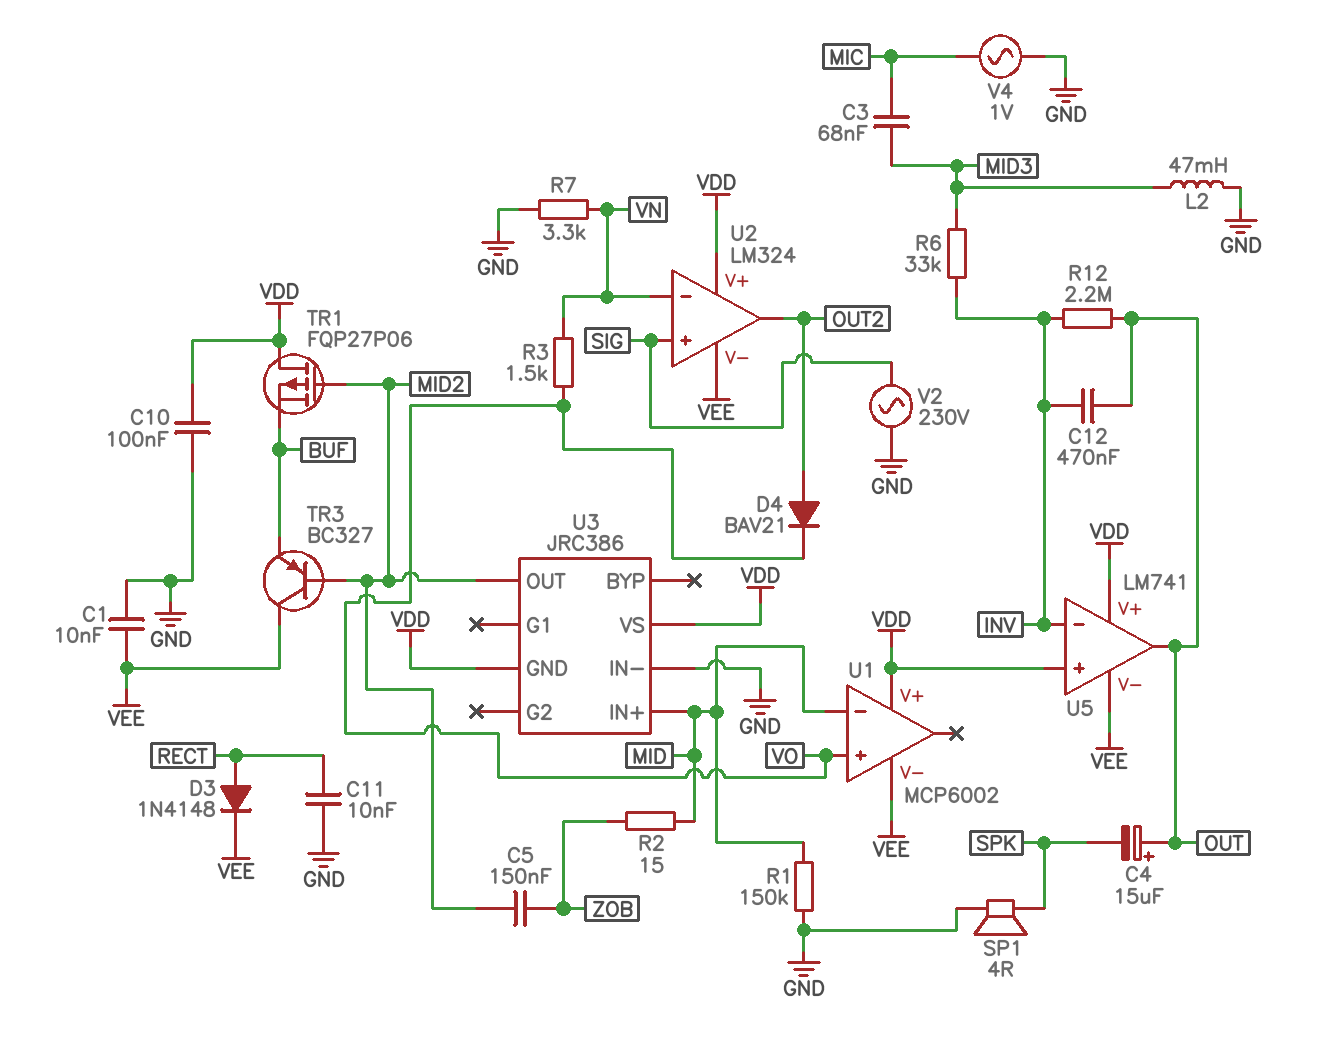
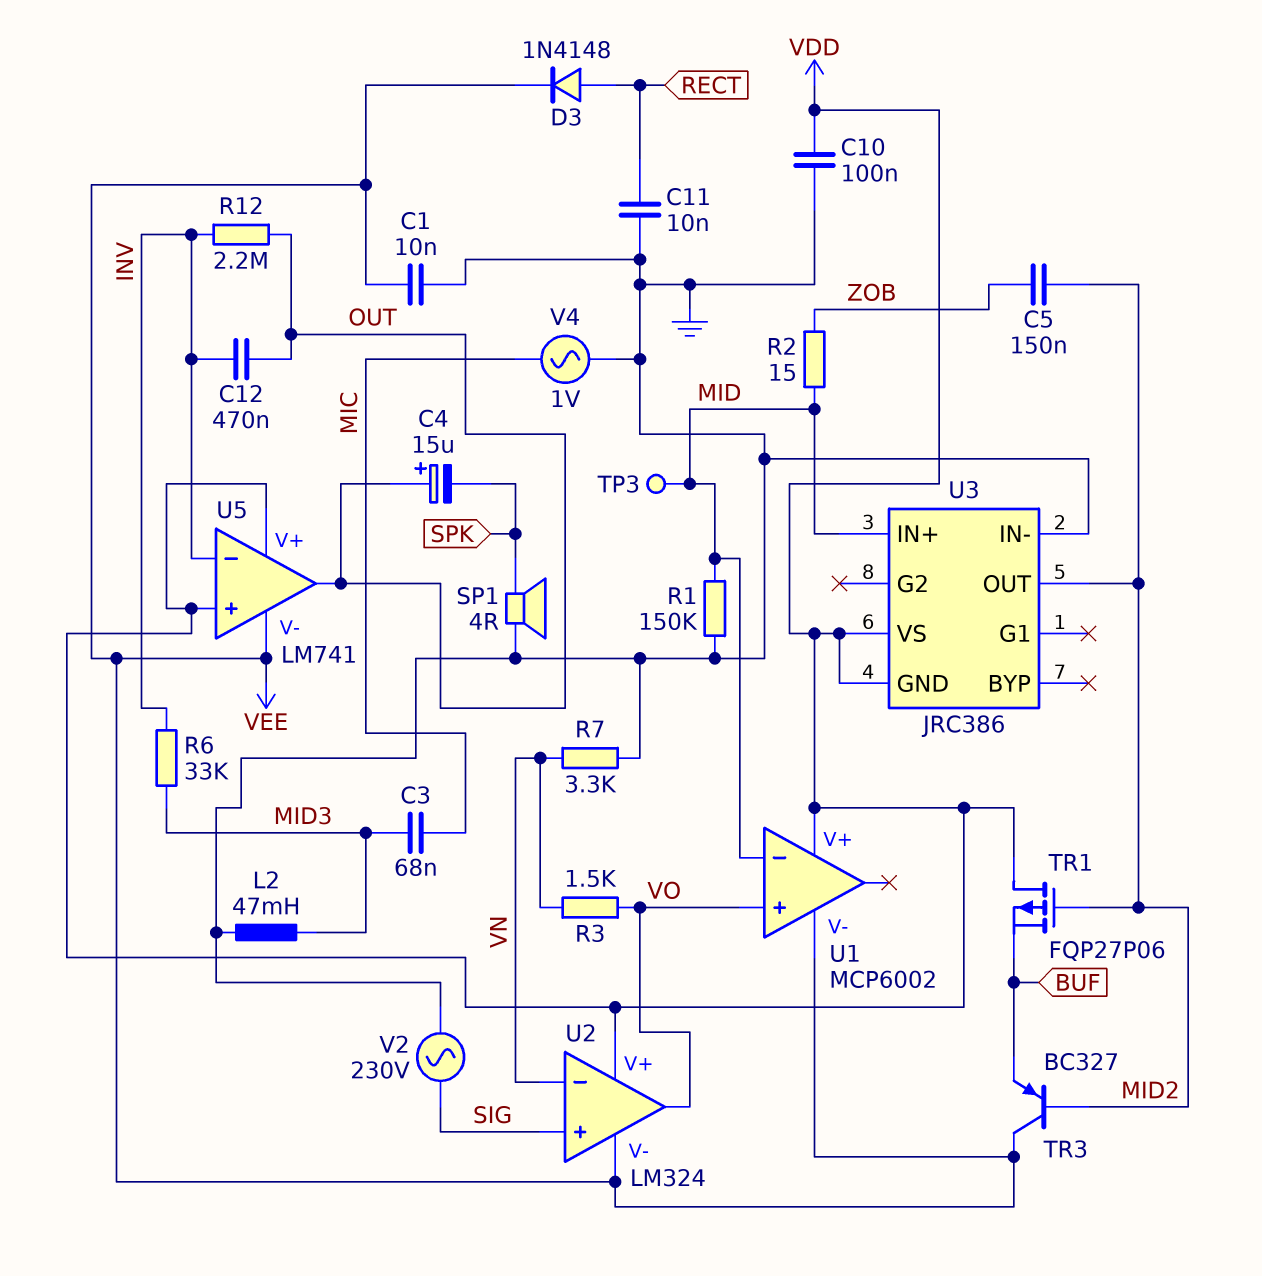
D4: diode BAV21 (A OUT2, K VO) -> none
TP3: none -> test point (MID)
U2 pin out: OUT2 -> VO

